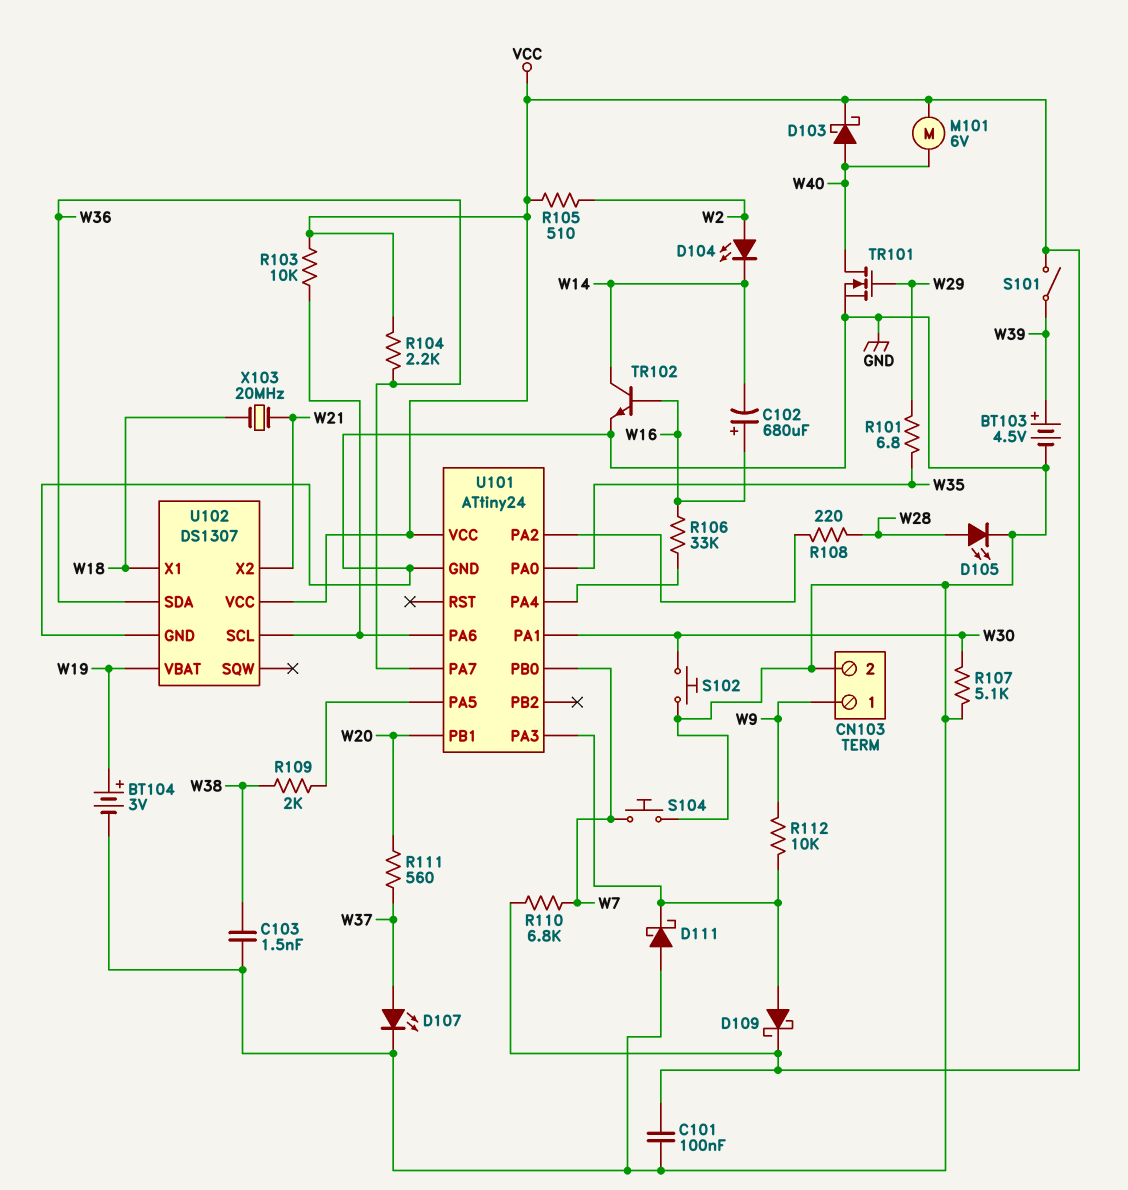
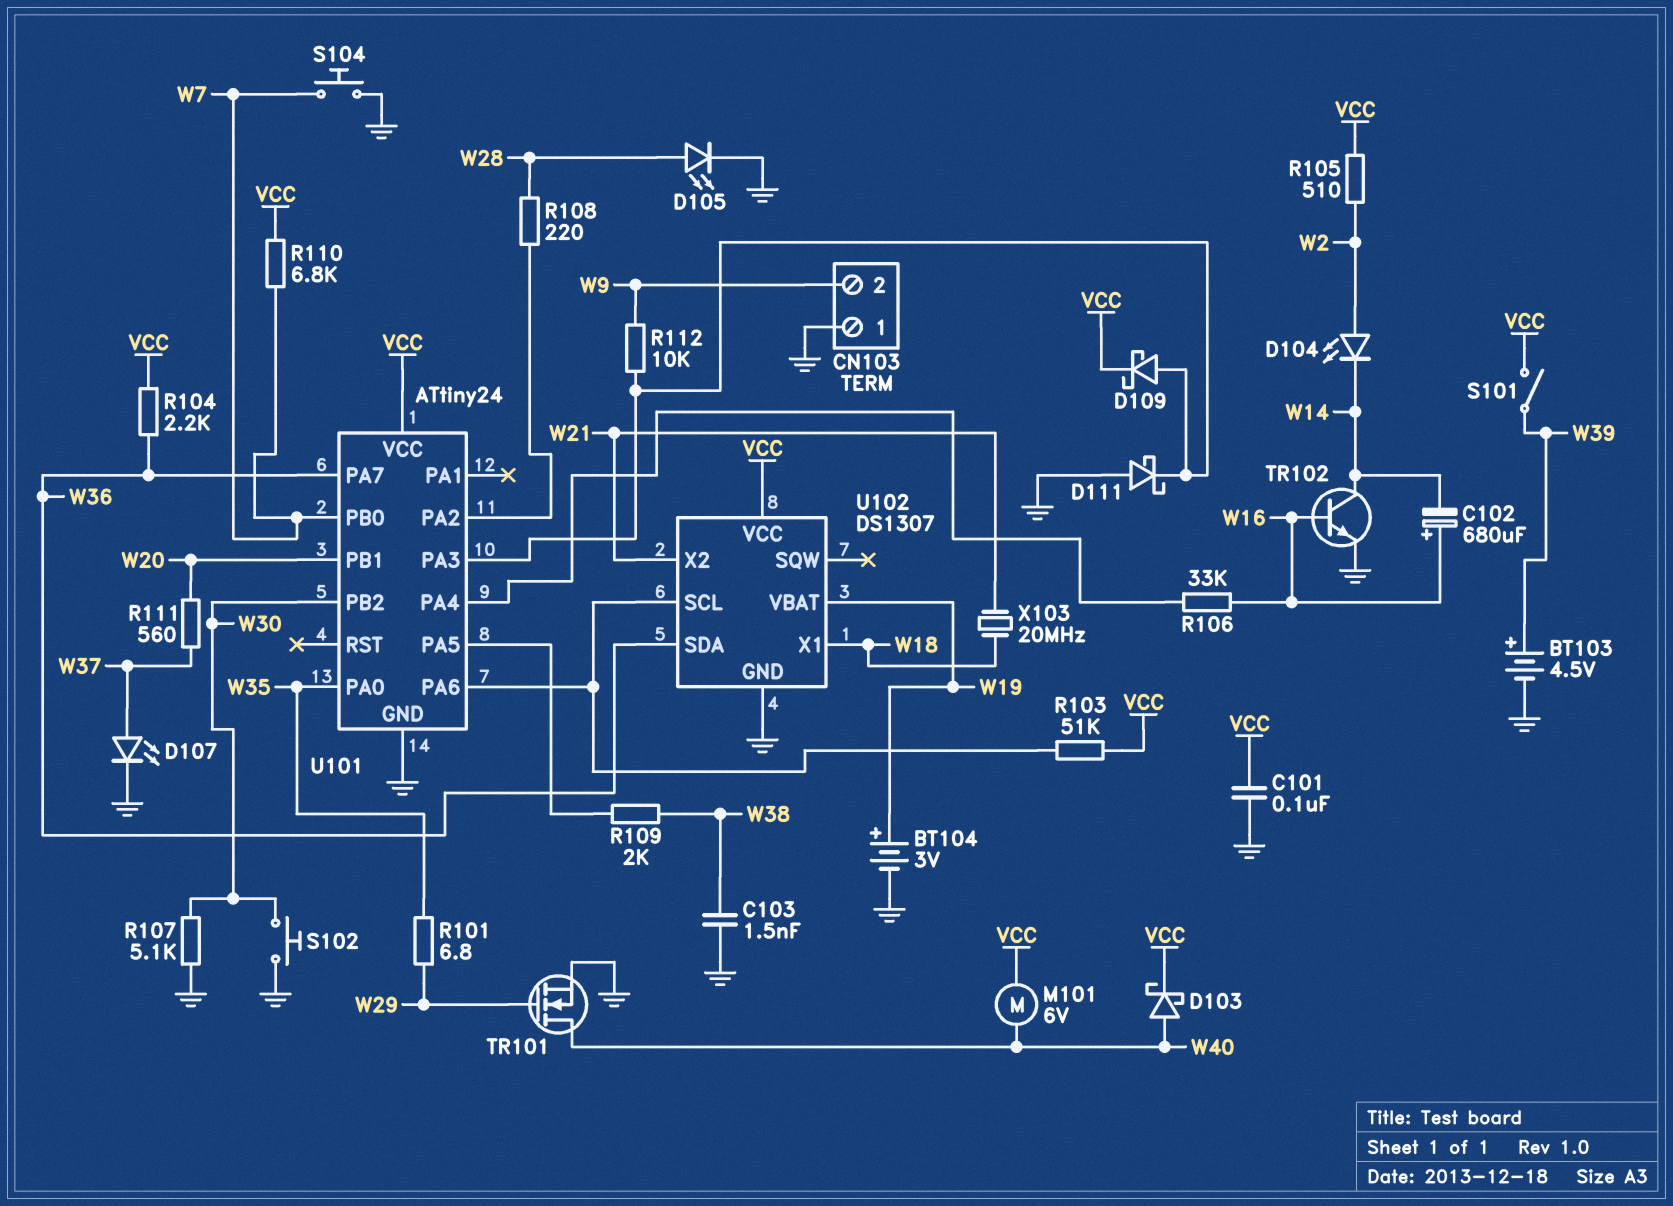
CN103 pin 1: W9 -> GND
CN103 pin 2: GND -> W9
R103: 10k (U101/PA6, VCC) -> 51k (U101/PA6, VCC)
U101 pin PA1: W30 -> none
U101 pin PB2: none -> W30

